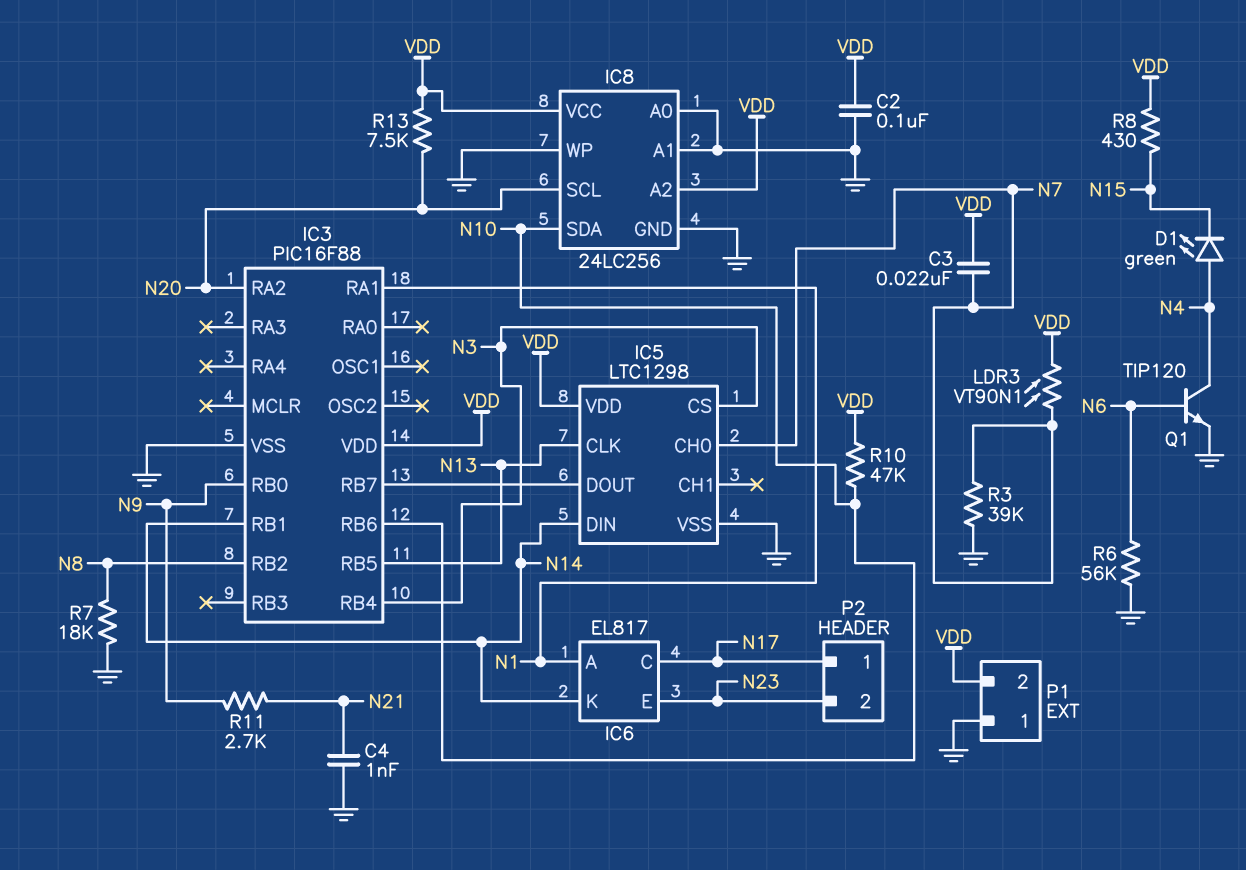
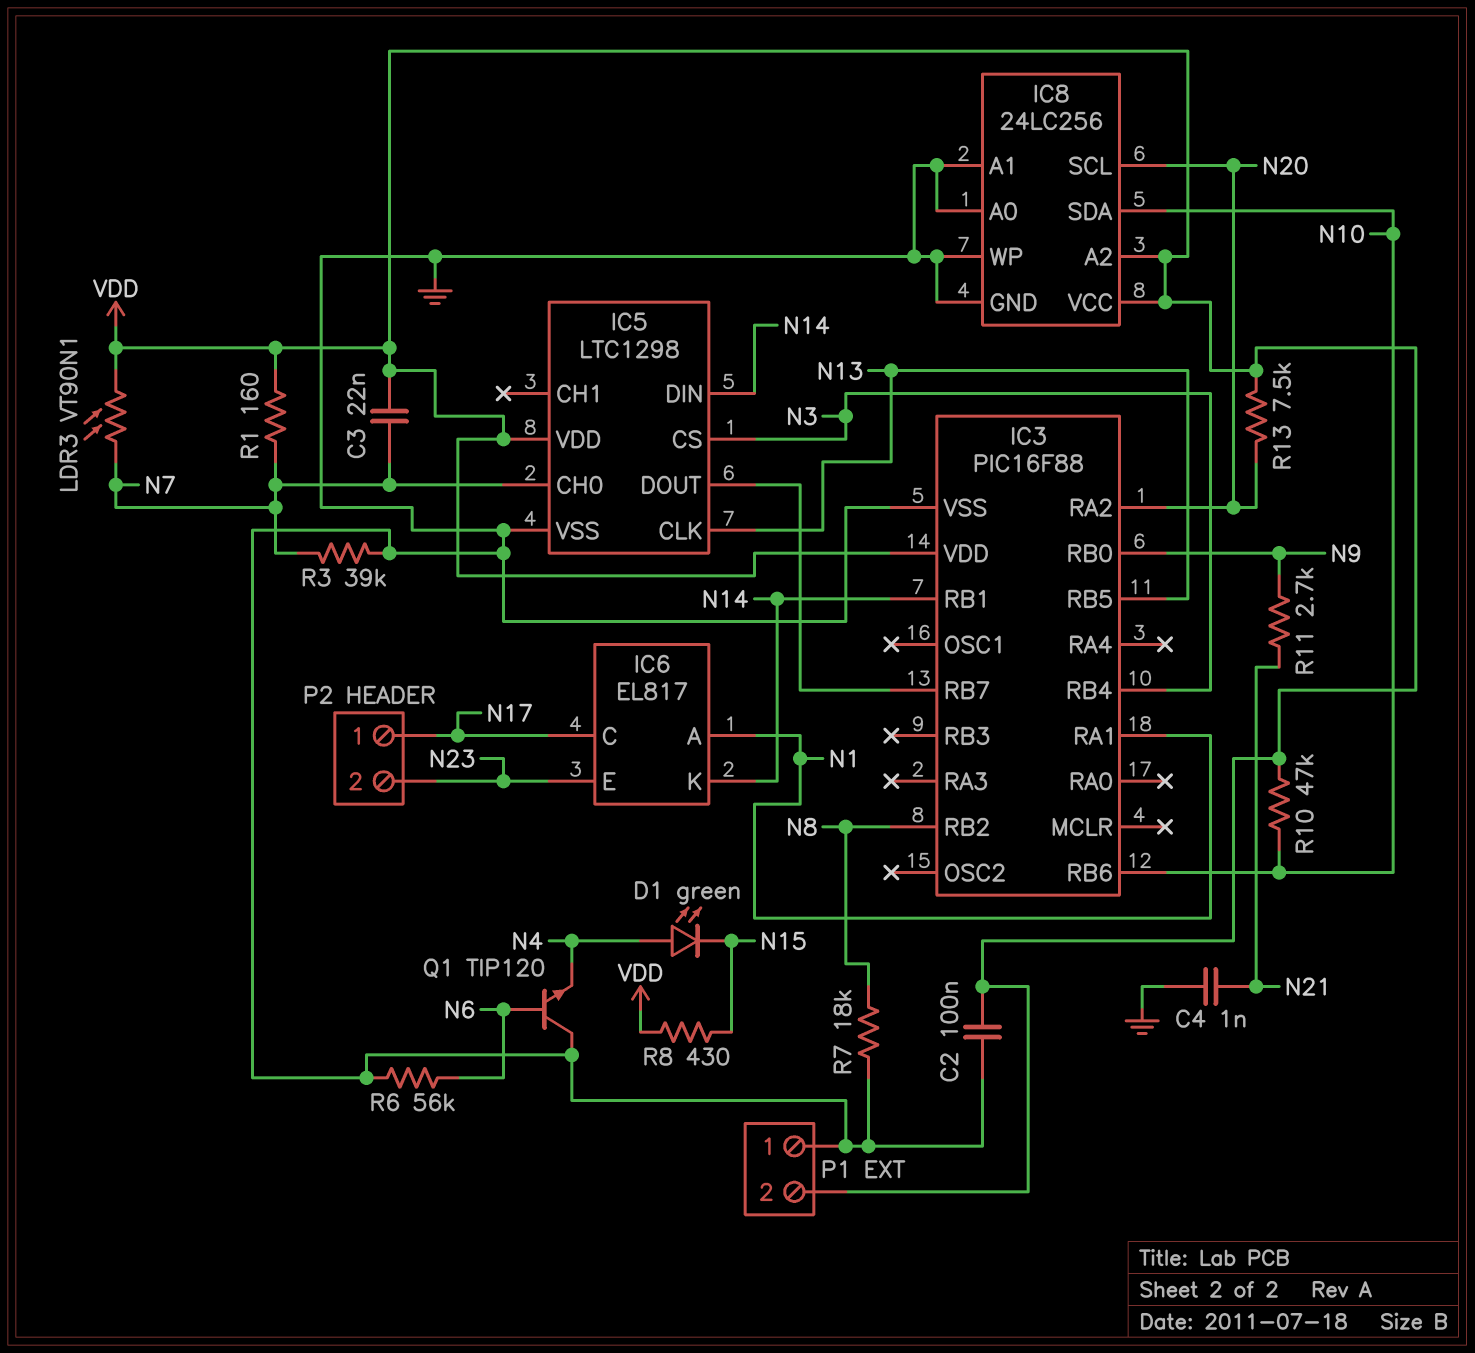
Q1: NPN TIP120 (B N6, C N4, E GND) -> NPN TIP120 (B N6, C GND, E N4)
R1: none -> 160 (N7, VDD)

